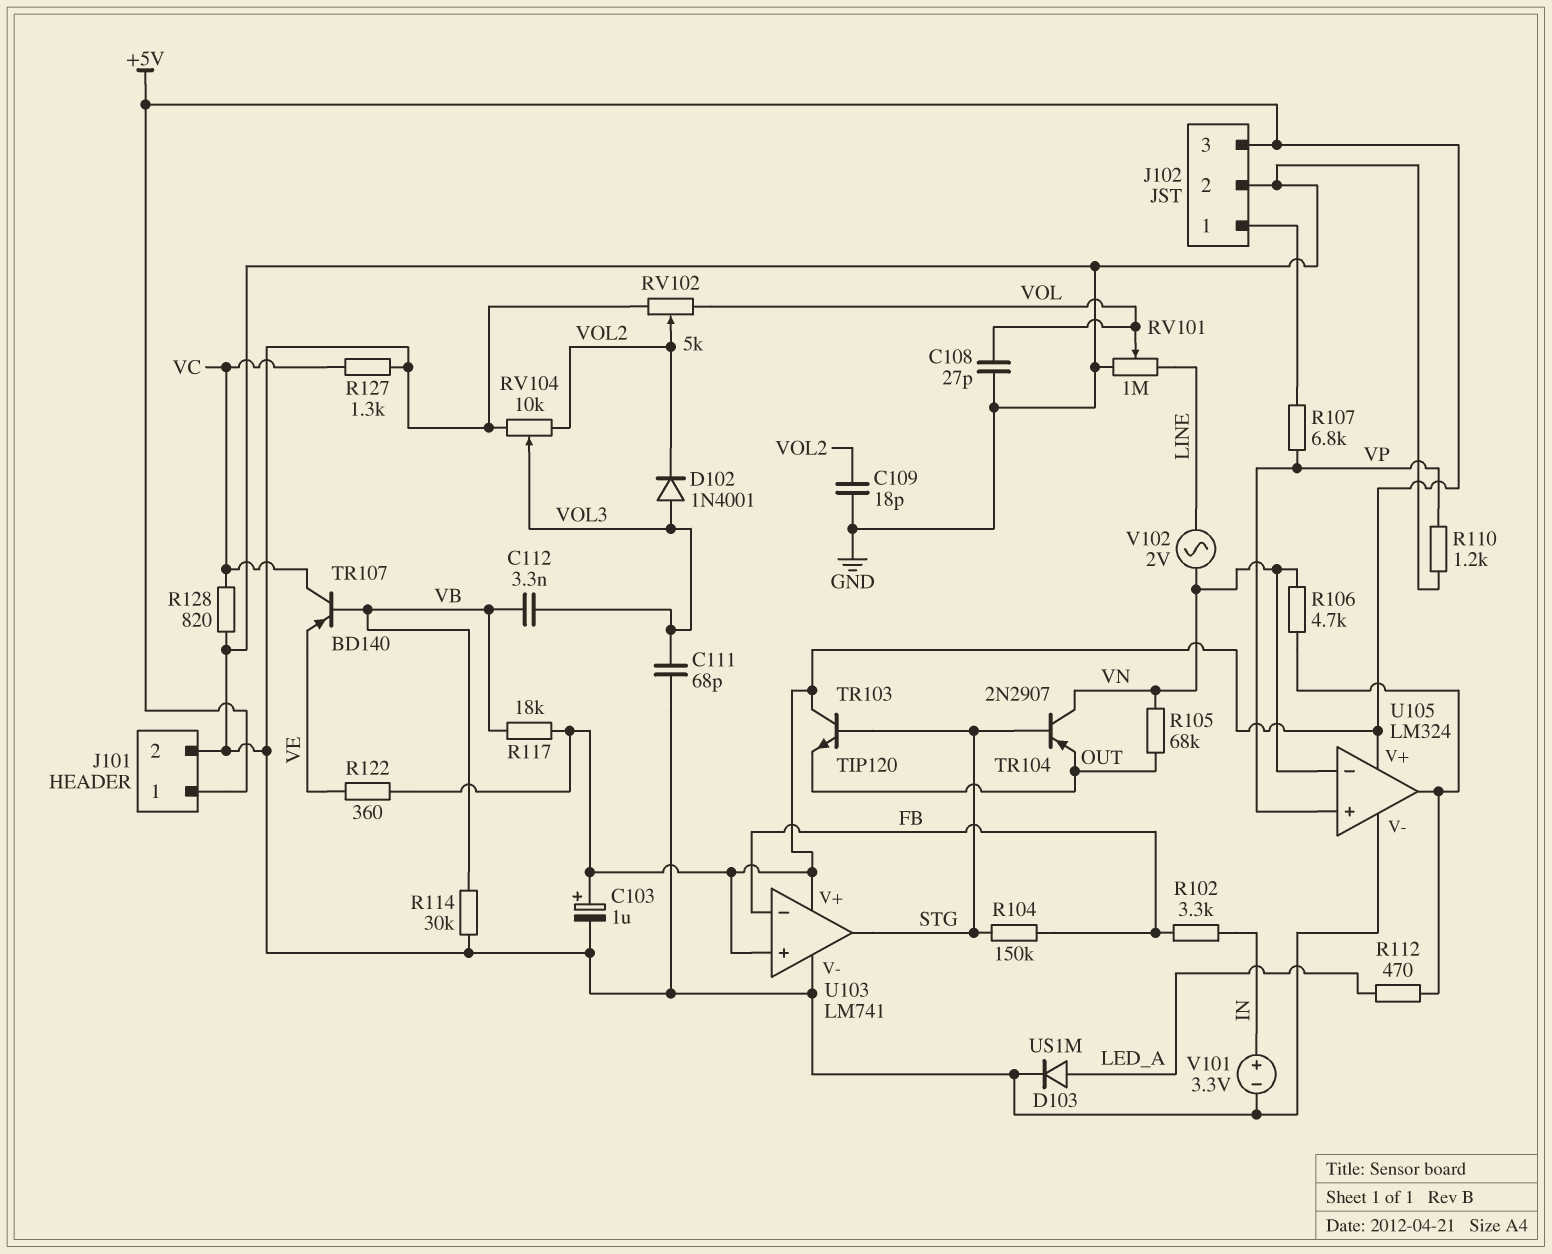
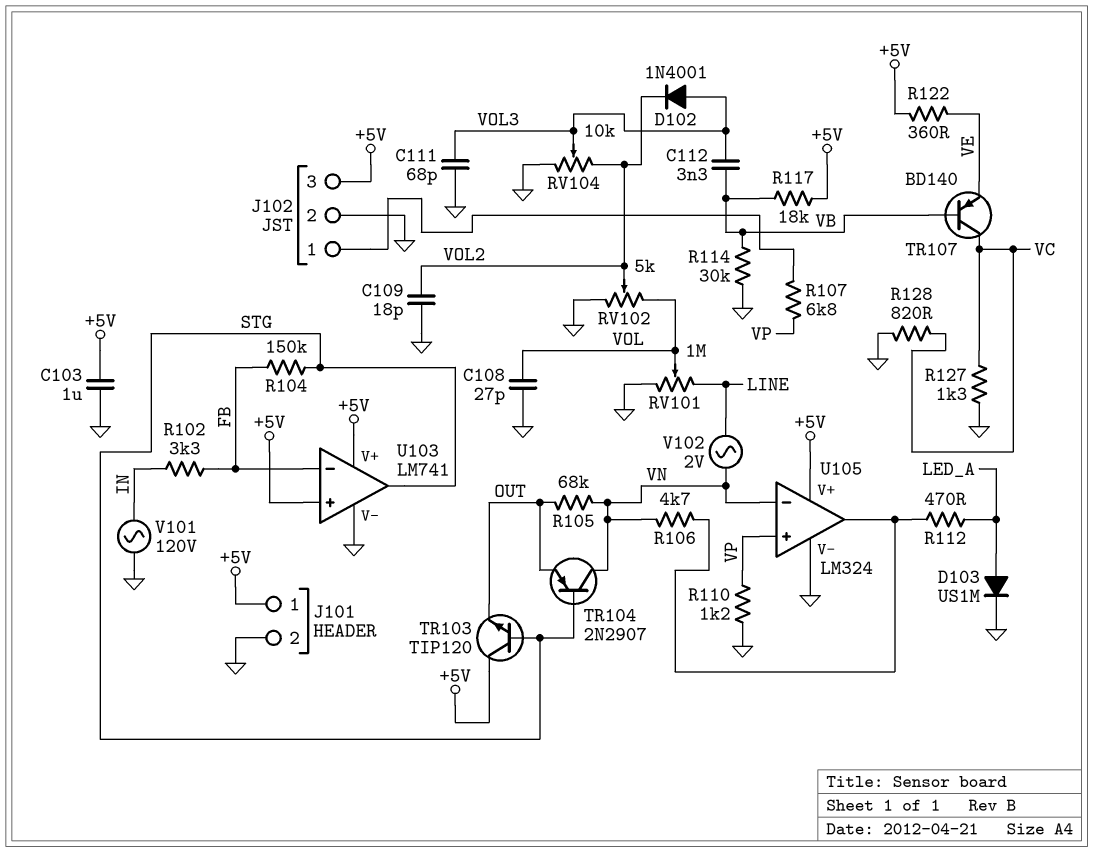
C103: 1uF (plus +5V, minus GND) -> 1uF (+5V, GND)
V101: 3.3V (plus IN, minus GND) -> AC 120V (GND, IN)

